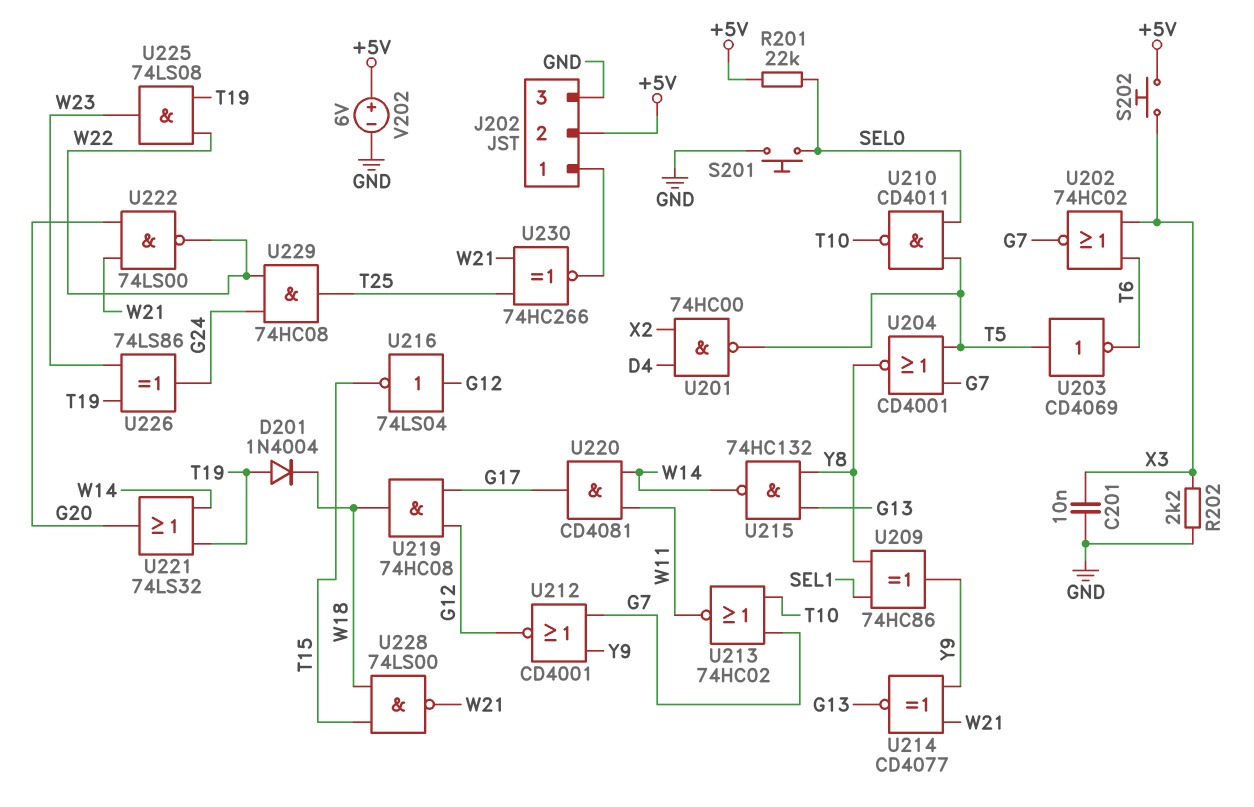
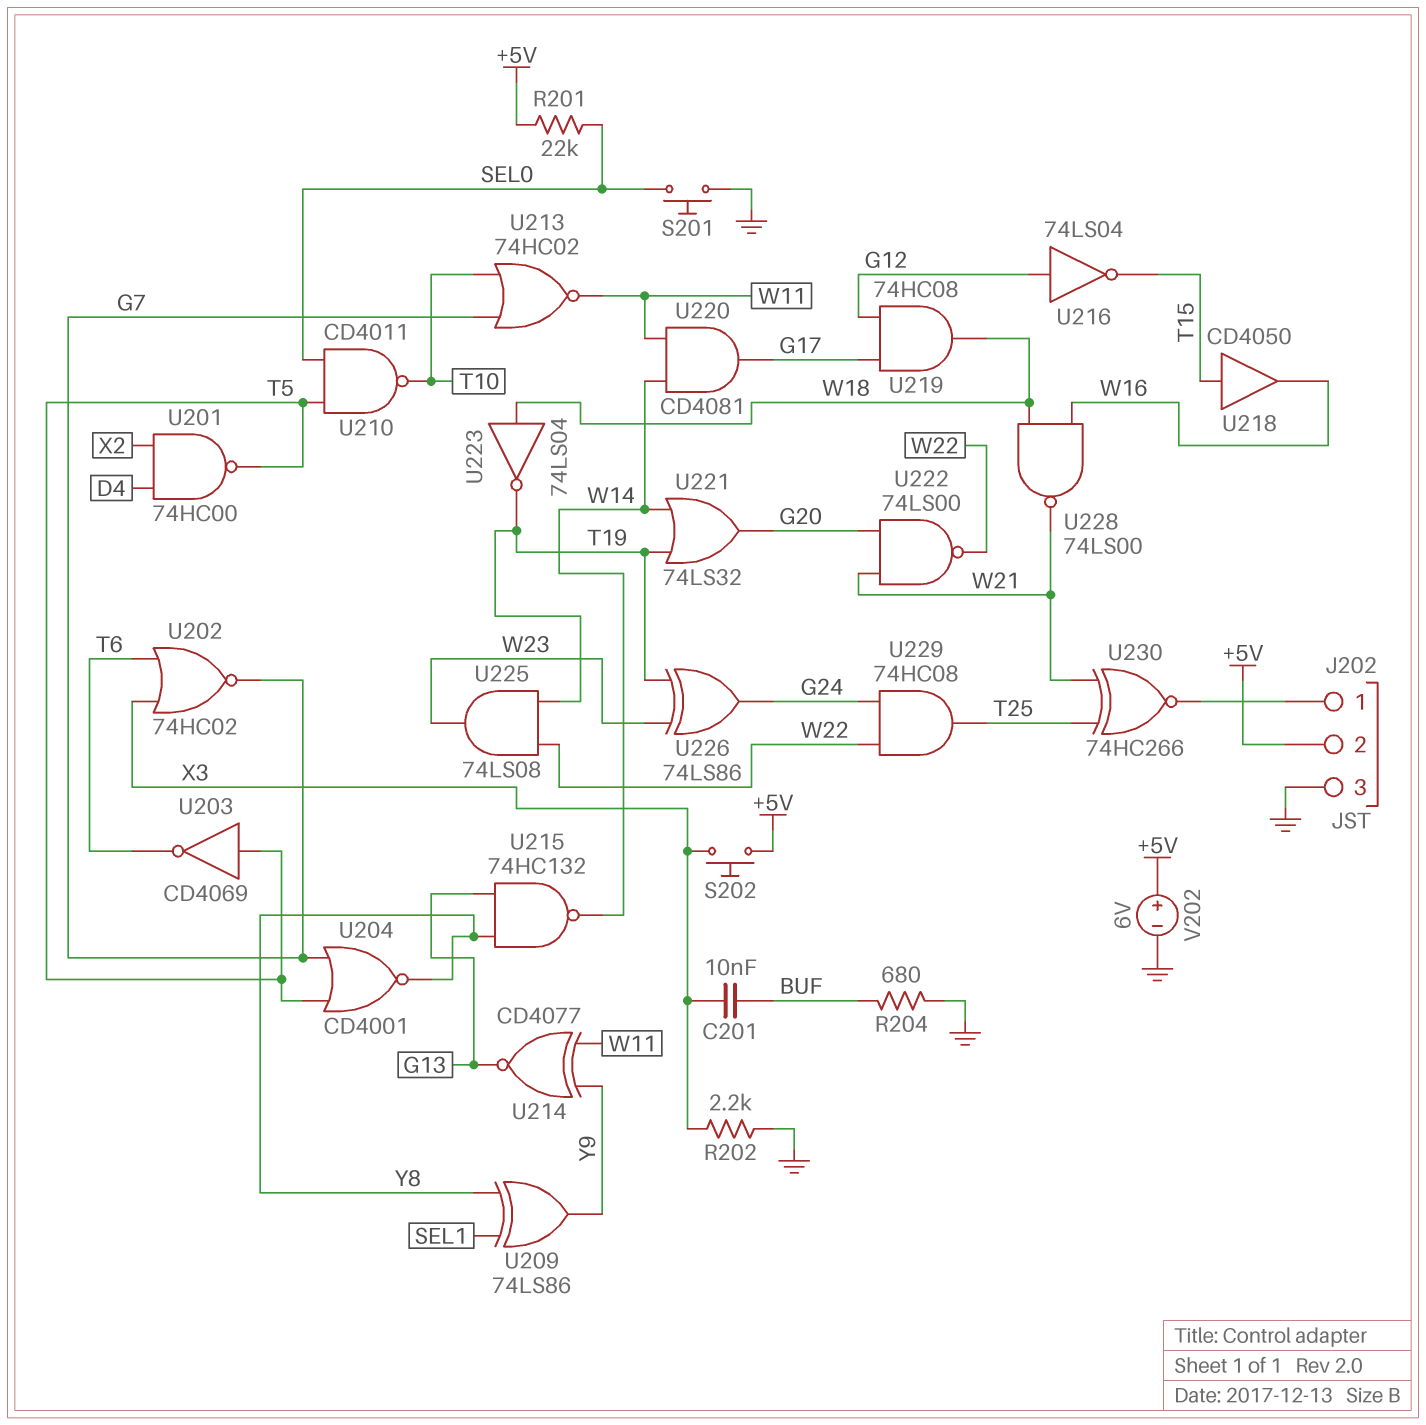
C201: 10nF (GND, X3) -> 10nF (BUF, X3)
D201: diode 1N4004 (A T19, K W18) -> none
R204: none -> 680 (BUF, GND)
U209: XOR 74HC86 (in SEL1, in Y8, out Y9) -> XOR 74LS86 (in SEL1, in Y8, out Y9)
U212: NOR CD4001 (in G7, in Y9, out G12) -> none
U214: XNOR CD4077 (in W21, in Y9, out G13) -> XNOR CD4077 (in W11, in Y9, out G13)
U218: none -> buffer CD4050 (in T15, out W16)
U223: none -> NOT 74LS04 (in W18, out T19)
U228: NAND 74LS00 (in T15, in W18, out W21) -> NAND 74LS00 (in W16, in W18, out W21)

